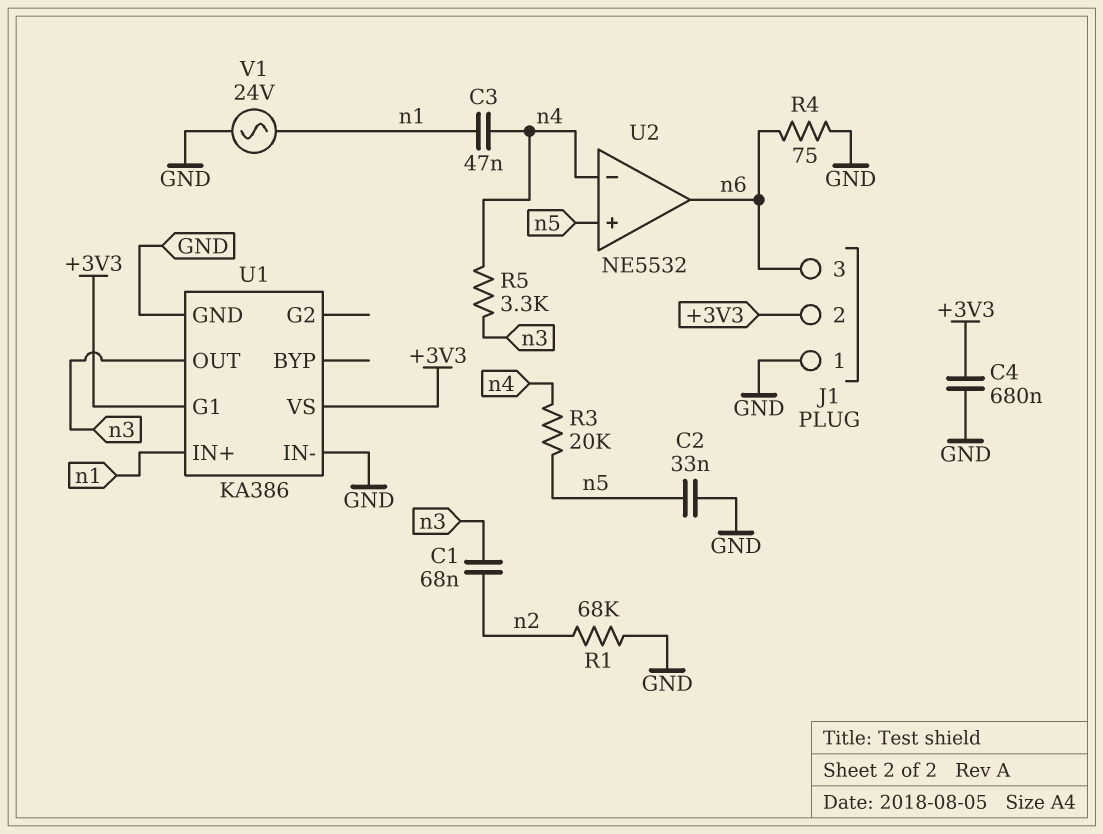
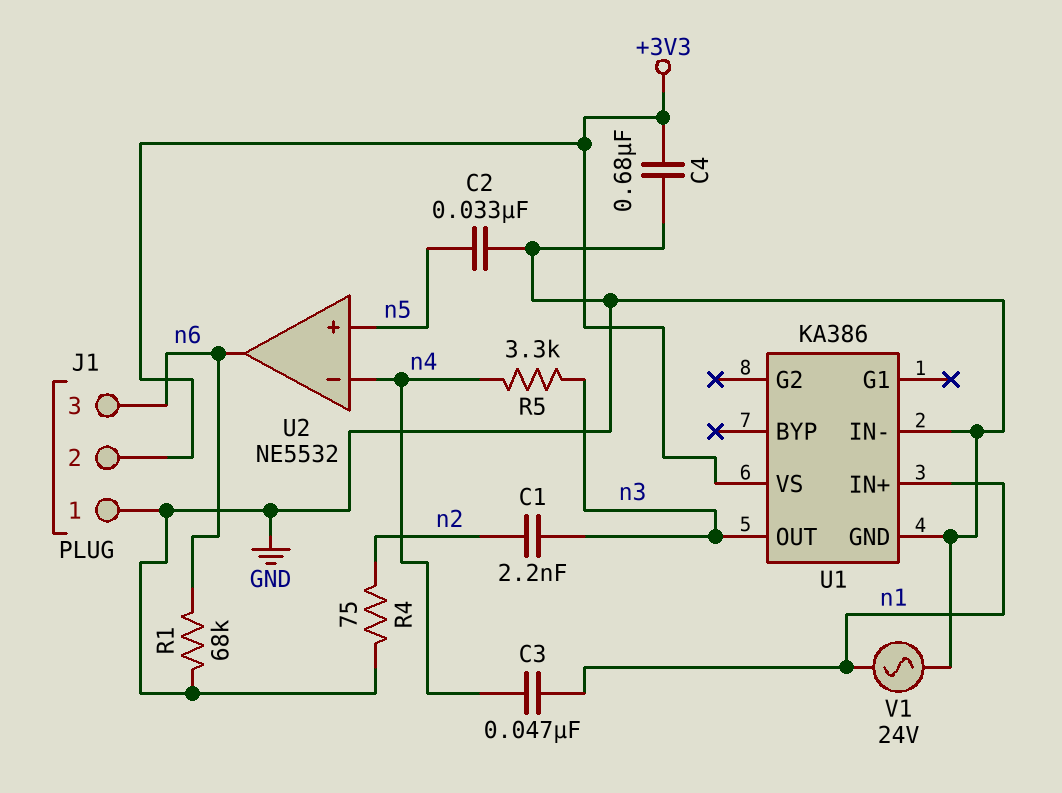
C1: 68nF (n2, n3) -> 2.2nF (n2, n3)
R1: 68k (GND, n2) -> 68k (GND, n6)
R3: 20k (n4, n5) -> none
R4: 75 (GND, n6) -> 75 (GND, n2)
U1 pin G1: +3V3 -> none

